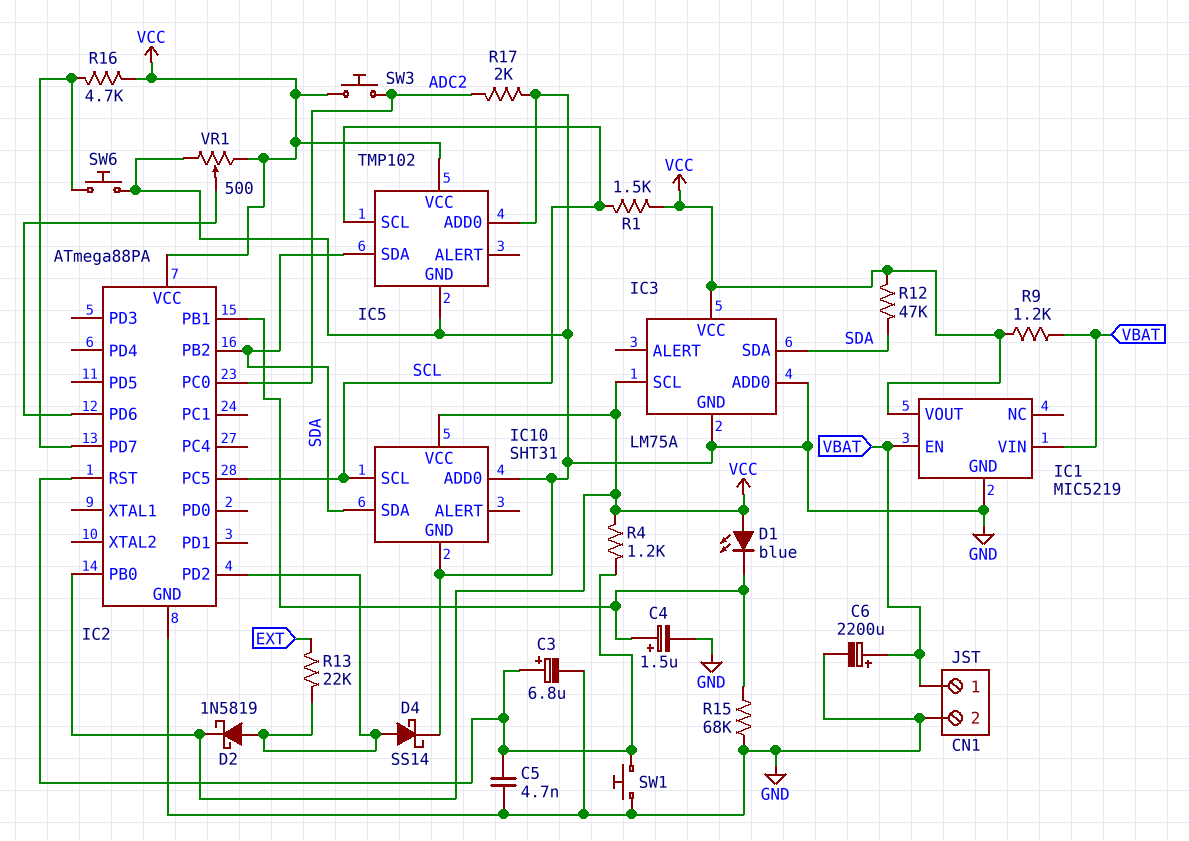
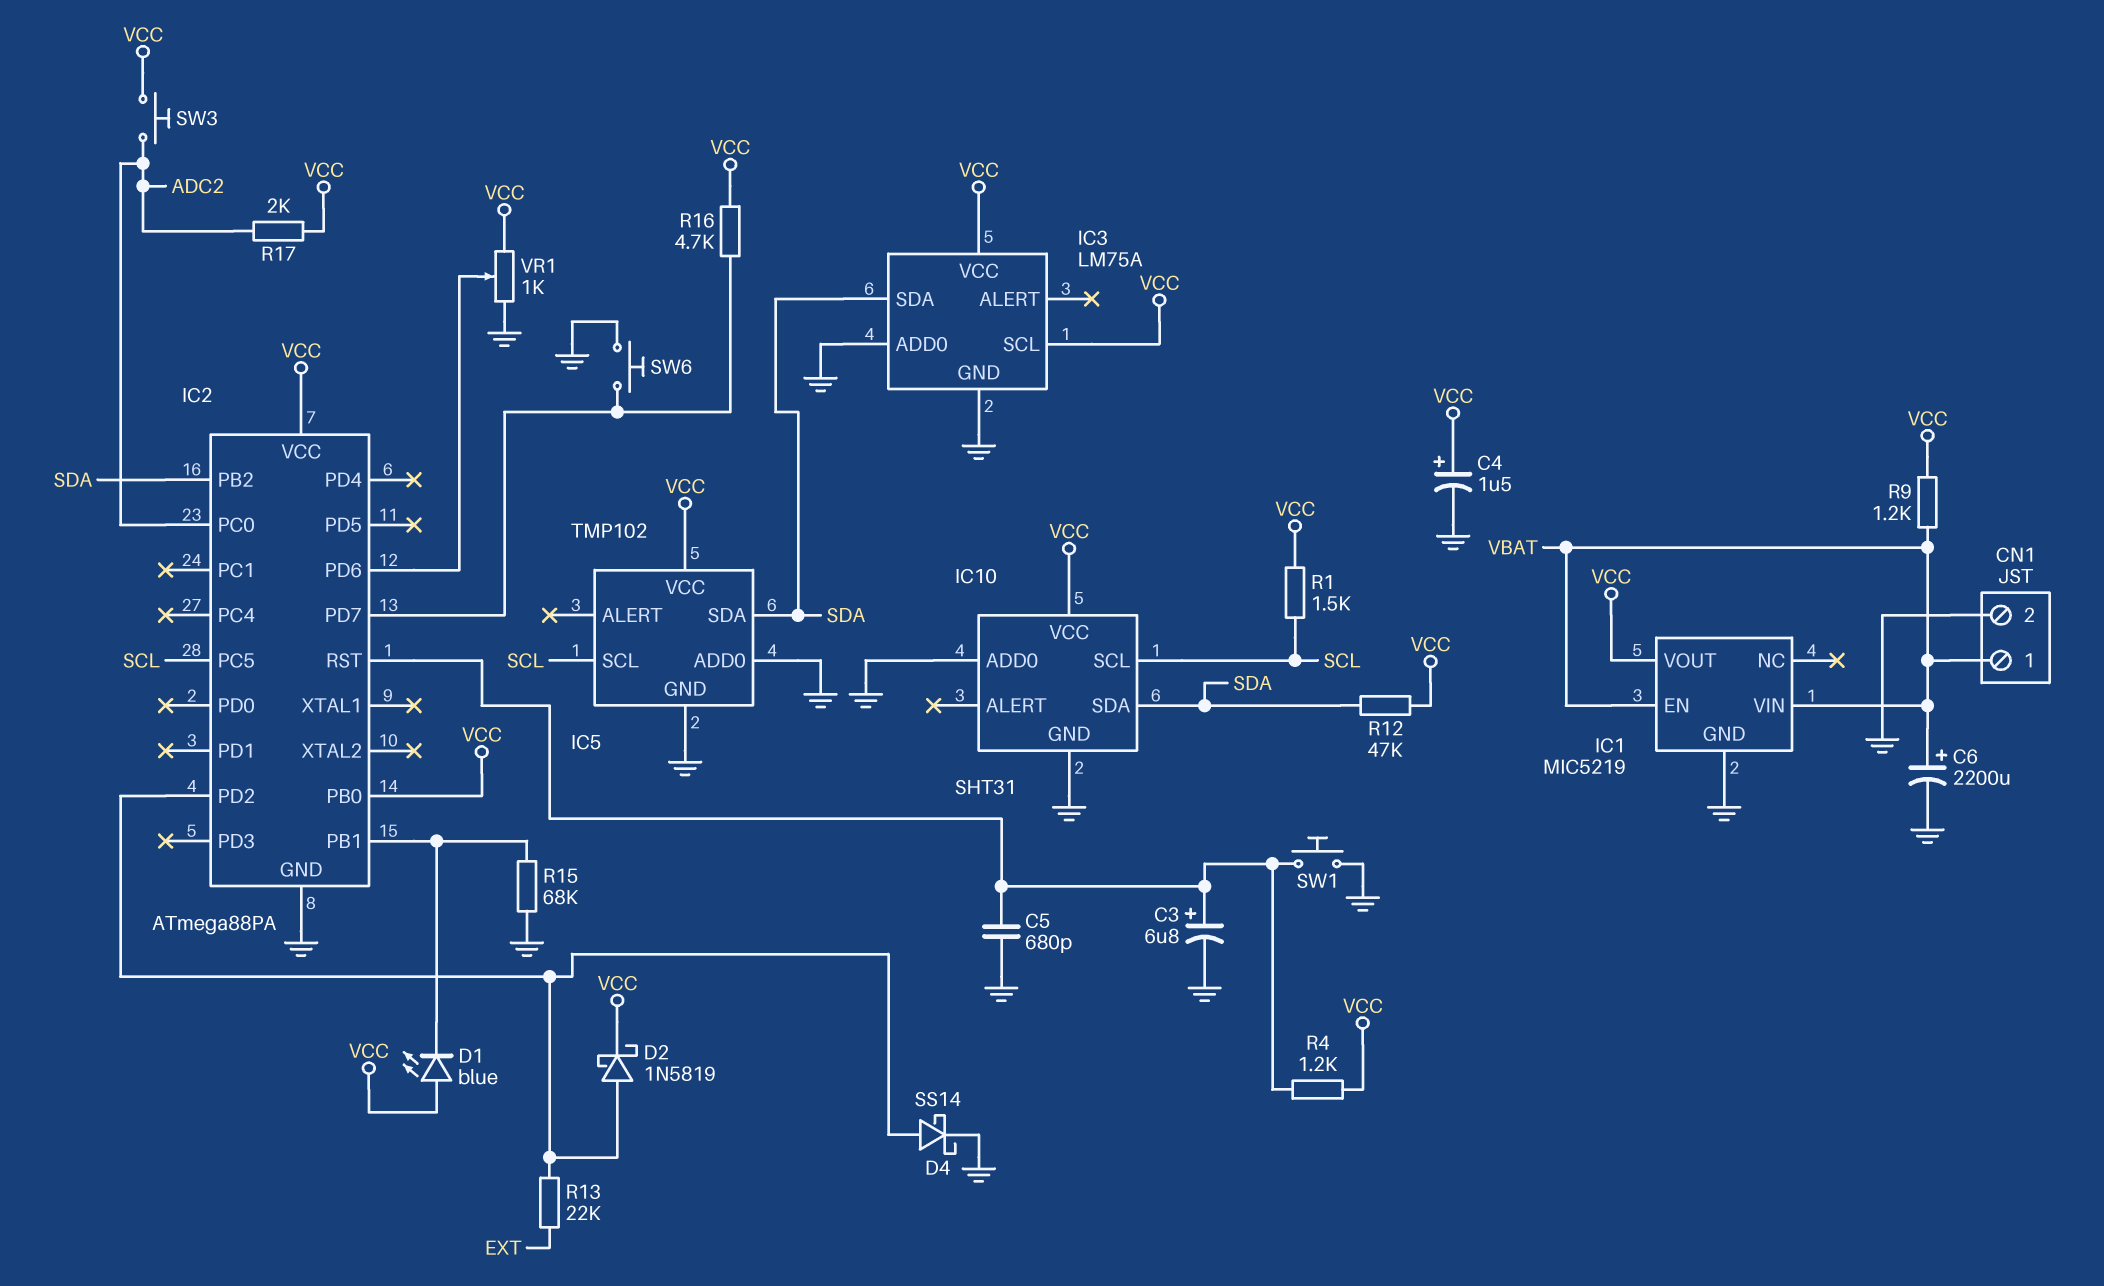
C4: 1.5uF (plus IC2/PB1, minus GND) -> 1.5uF (plus VCC, minus GND)
C5: 4.7nF (GND, IC2/RST) -> 680pF (GND, IC2/RST)
R17: 2k (ADC2, GND) -> 2k (ADC2, VCC)
VR1: 500 (GND, VCC, wiper IC2/PD6) -> 1k (GND, VCC, wiper IC2/PD6)

